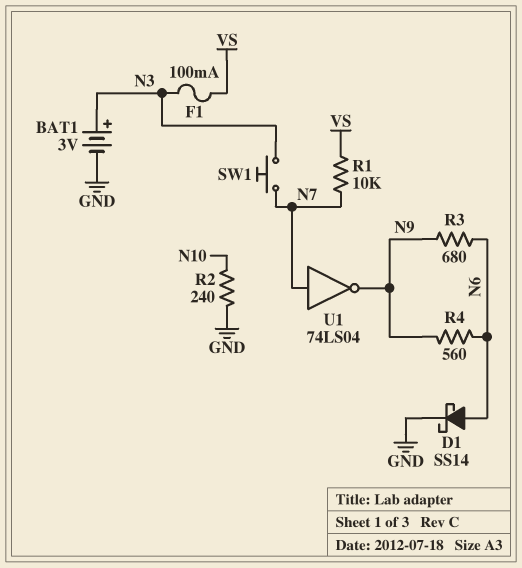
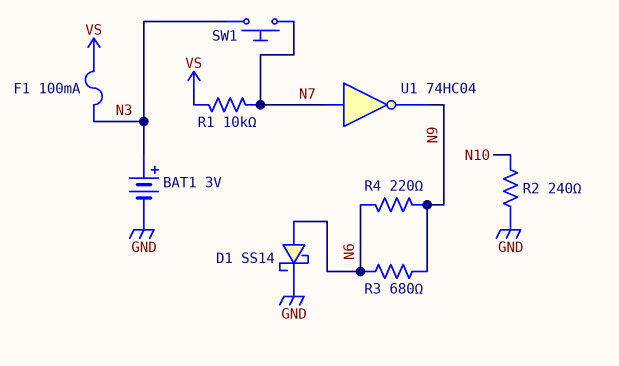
R4: 560 (N6, N9) -> 220 (N6, N9)
U1: NOT 74LS04 (in N7, out N9) -> NOT 74HC04 (in N7, out N9)

